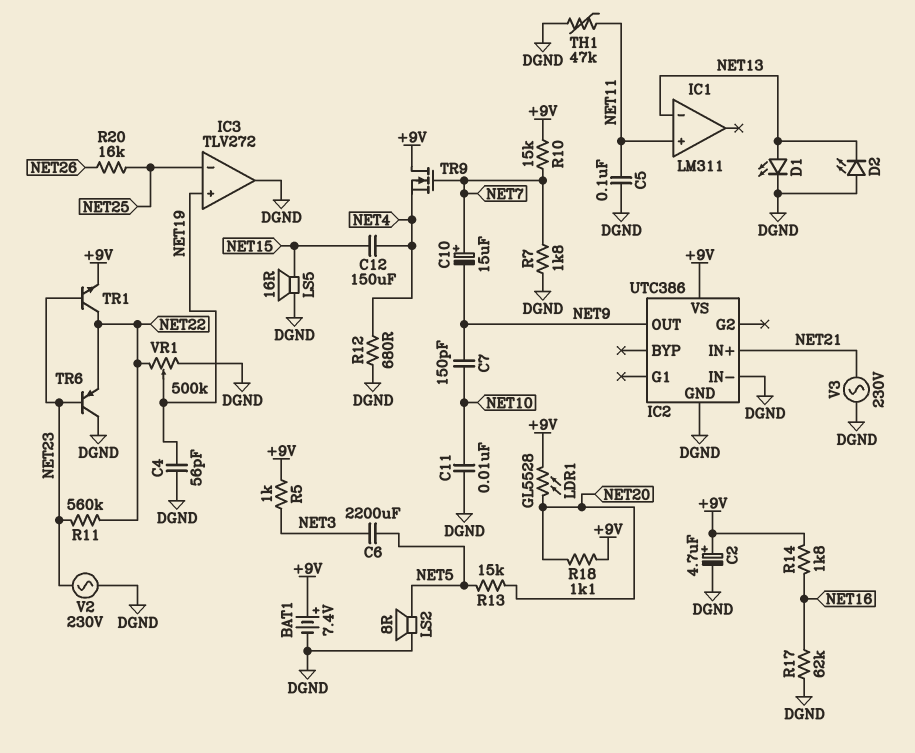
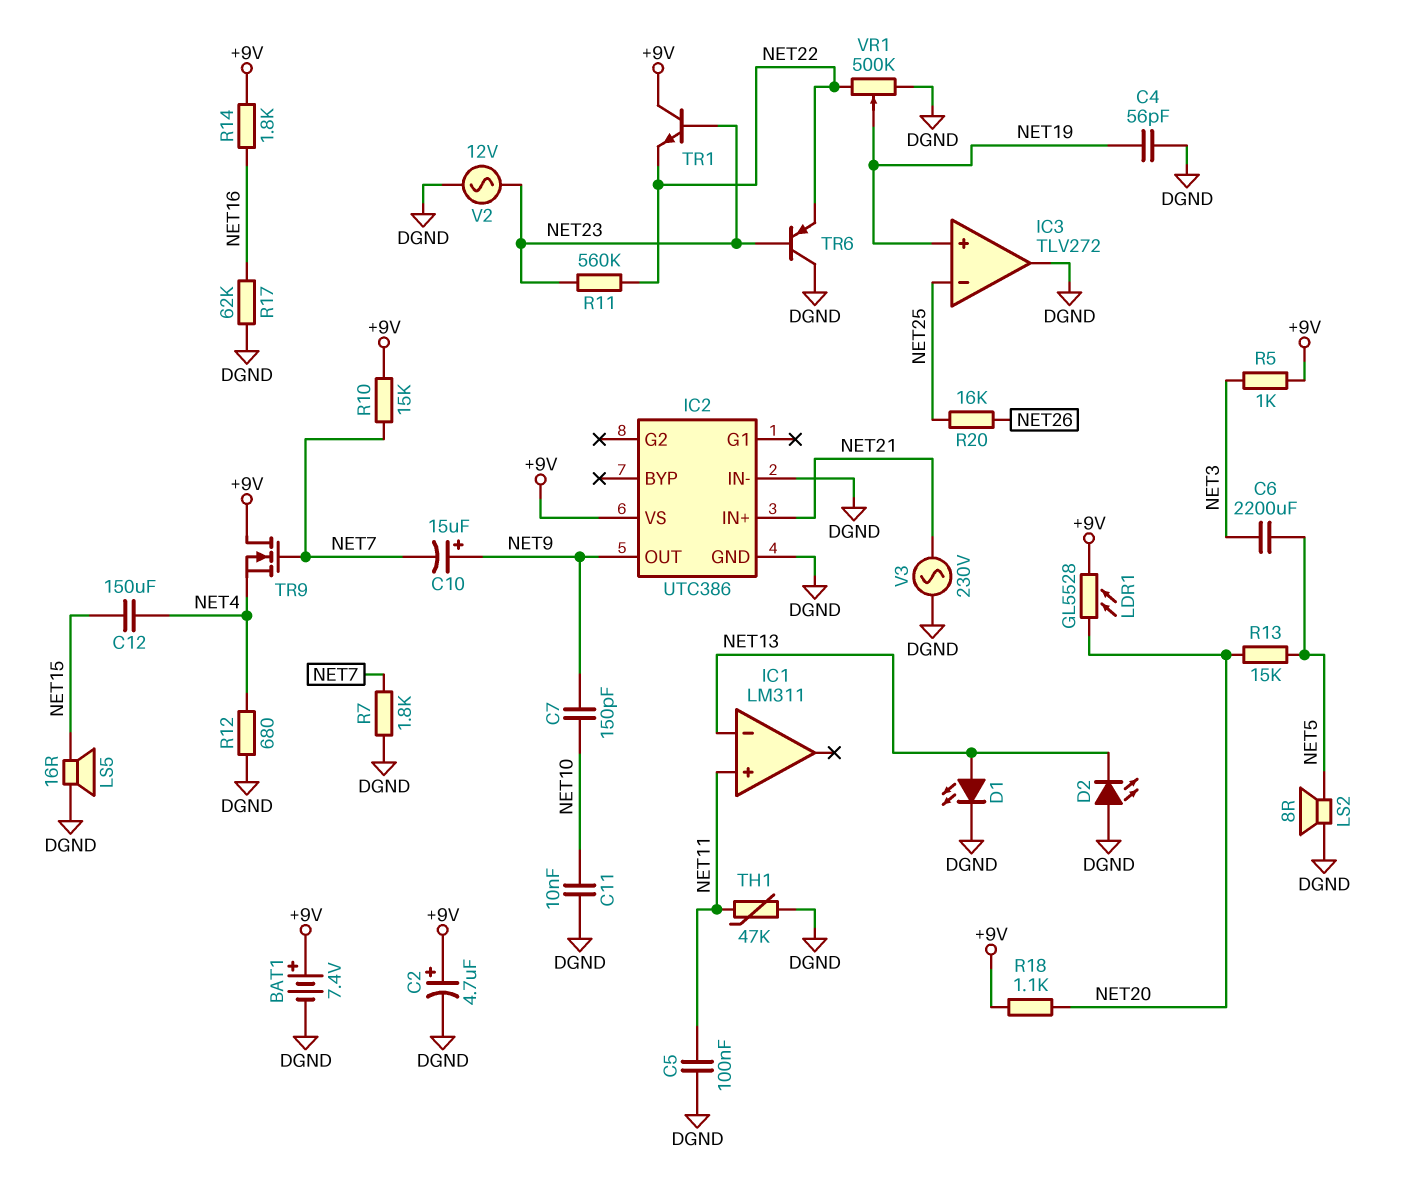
C10: 15uF (plus NET7, minus NET9) -> 15uF (plus NET9, minus NET7)
TR1: NPN (B NET23, C NET22, E +9V) -> NPN (B NET23, C +9V, E NET22)
V2: AC 230V (DGND, NET23) -> AC 12V (DGND, NET23)

